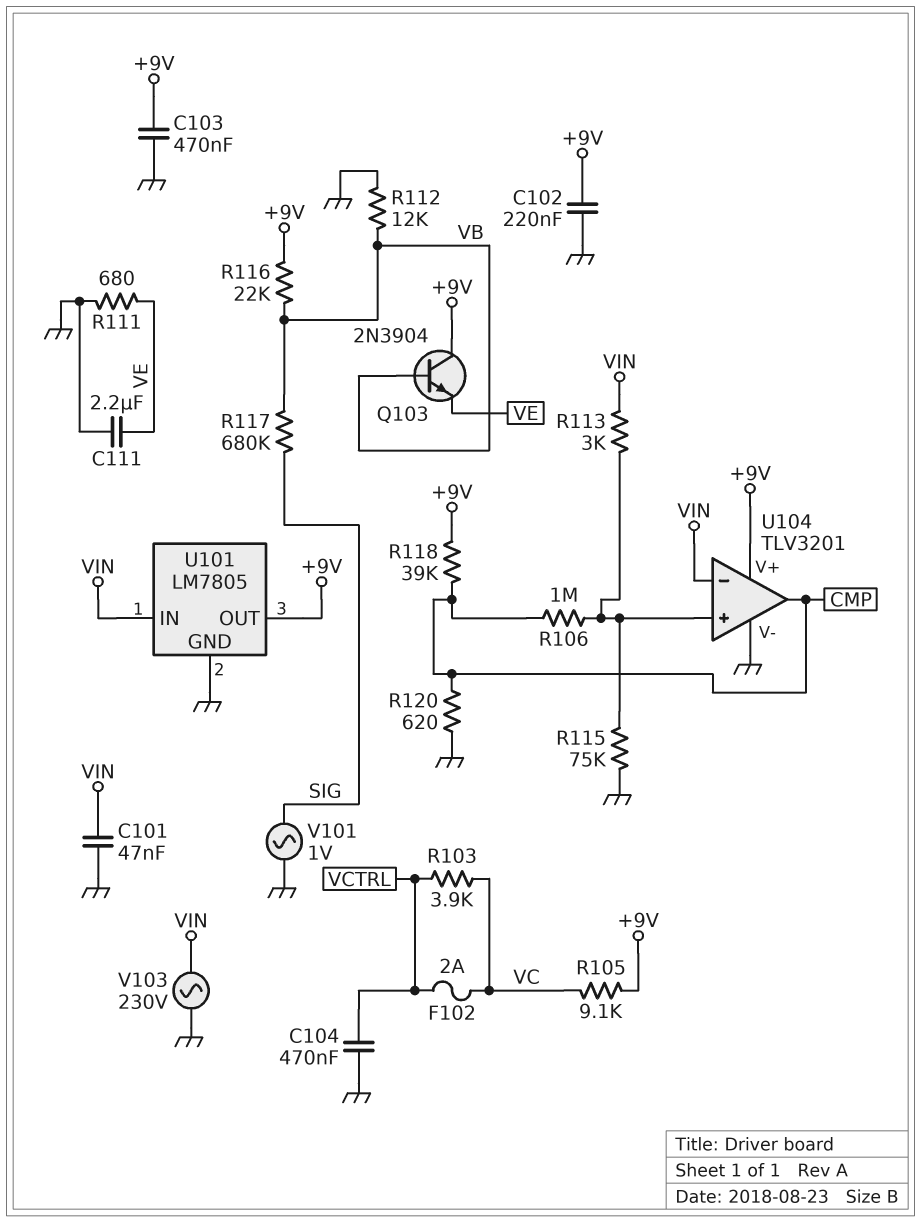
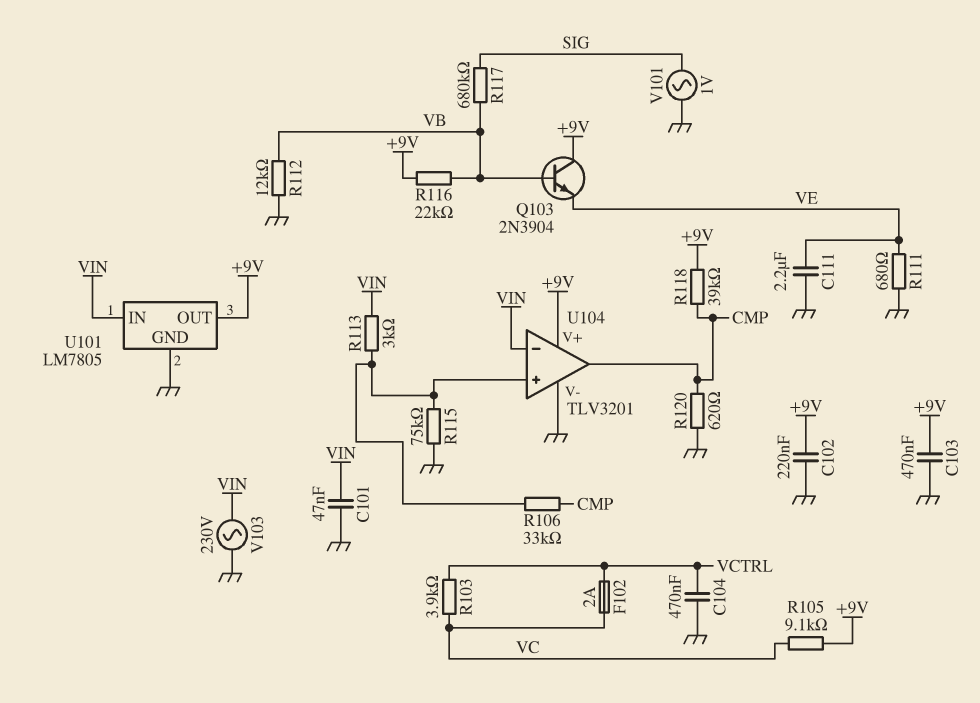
R106: 1M (CMP, U104/in+) -> 33k (CMP, U104/in+)

